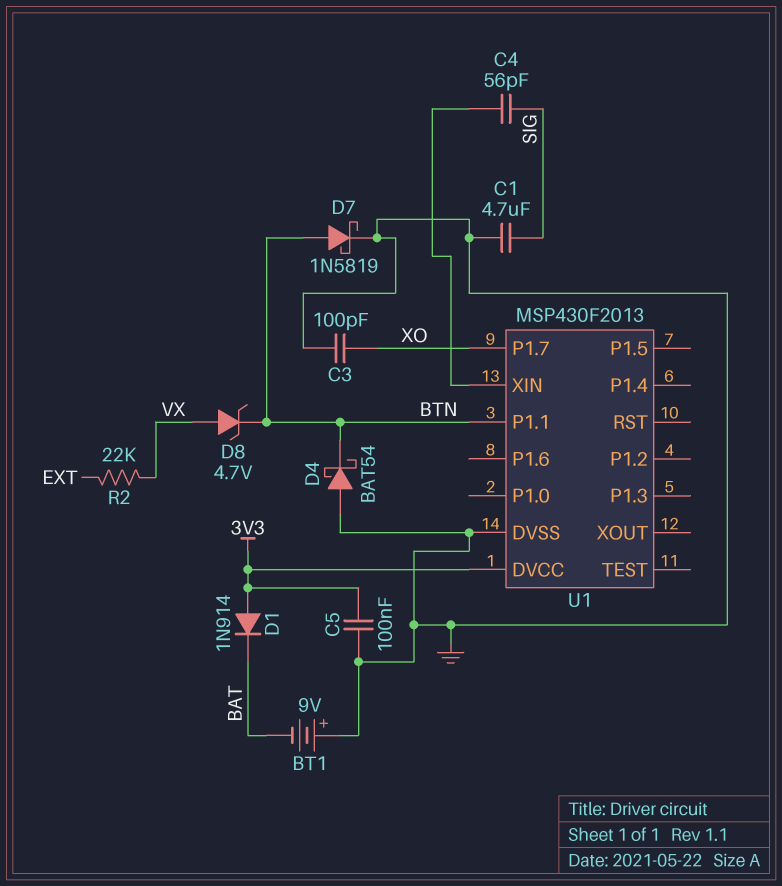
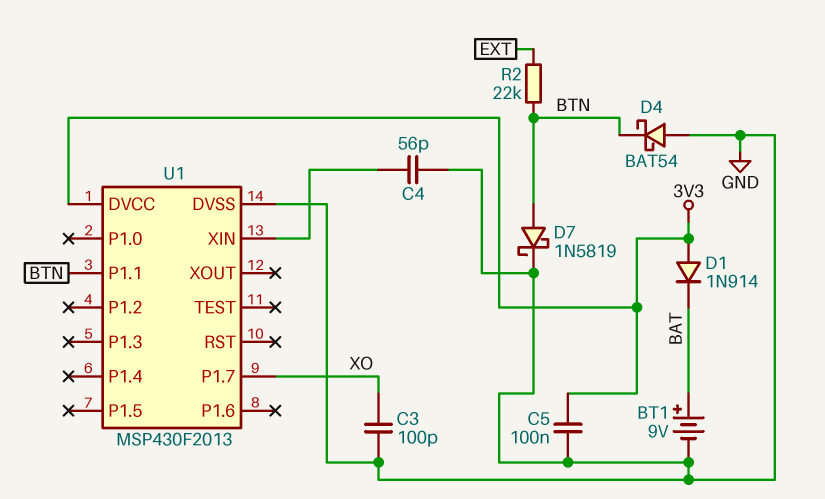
BT1: 9V (plus GND, minus BAT) -> 9V (plus BAT, minus GND)
C1: 4.7uF (GND, SIG) -> none
C4: 56pF (SIG, U1/XIN) -> 56pF (GND, U1/XIN)
D8: zener 4.7V (A VX, K BTN) -> none
R2: 22k (EXT, VX) -> 22k (BTN, EXT)

